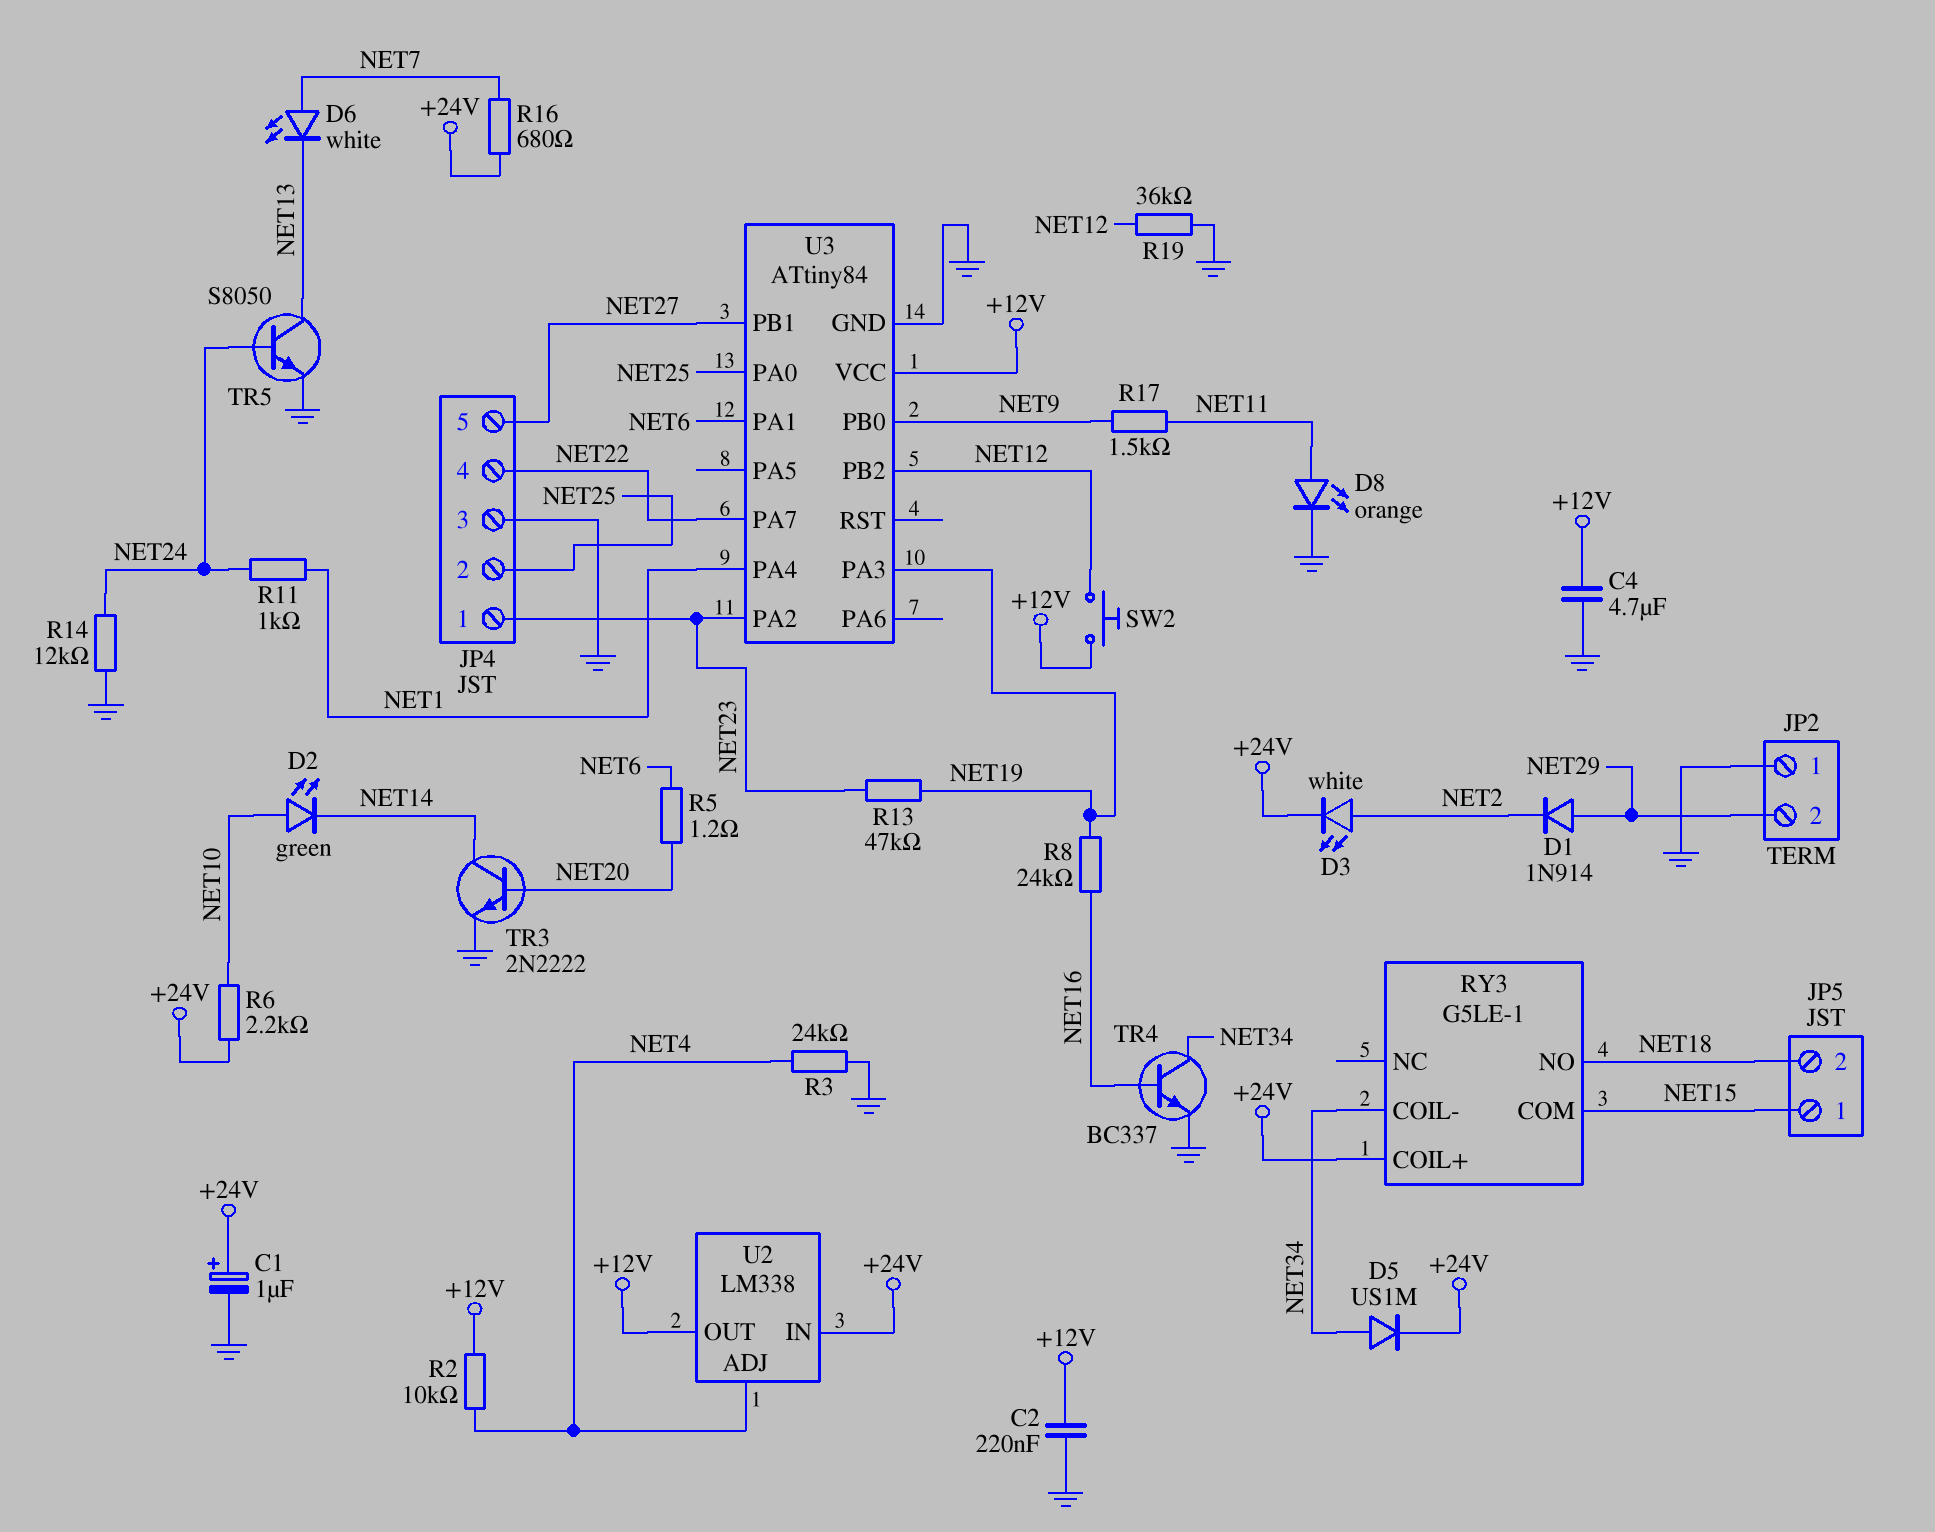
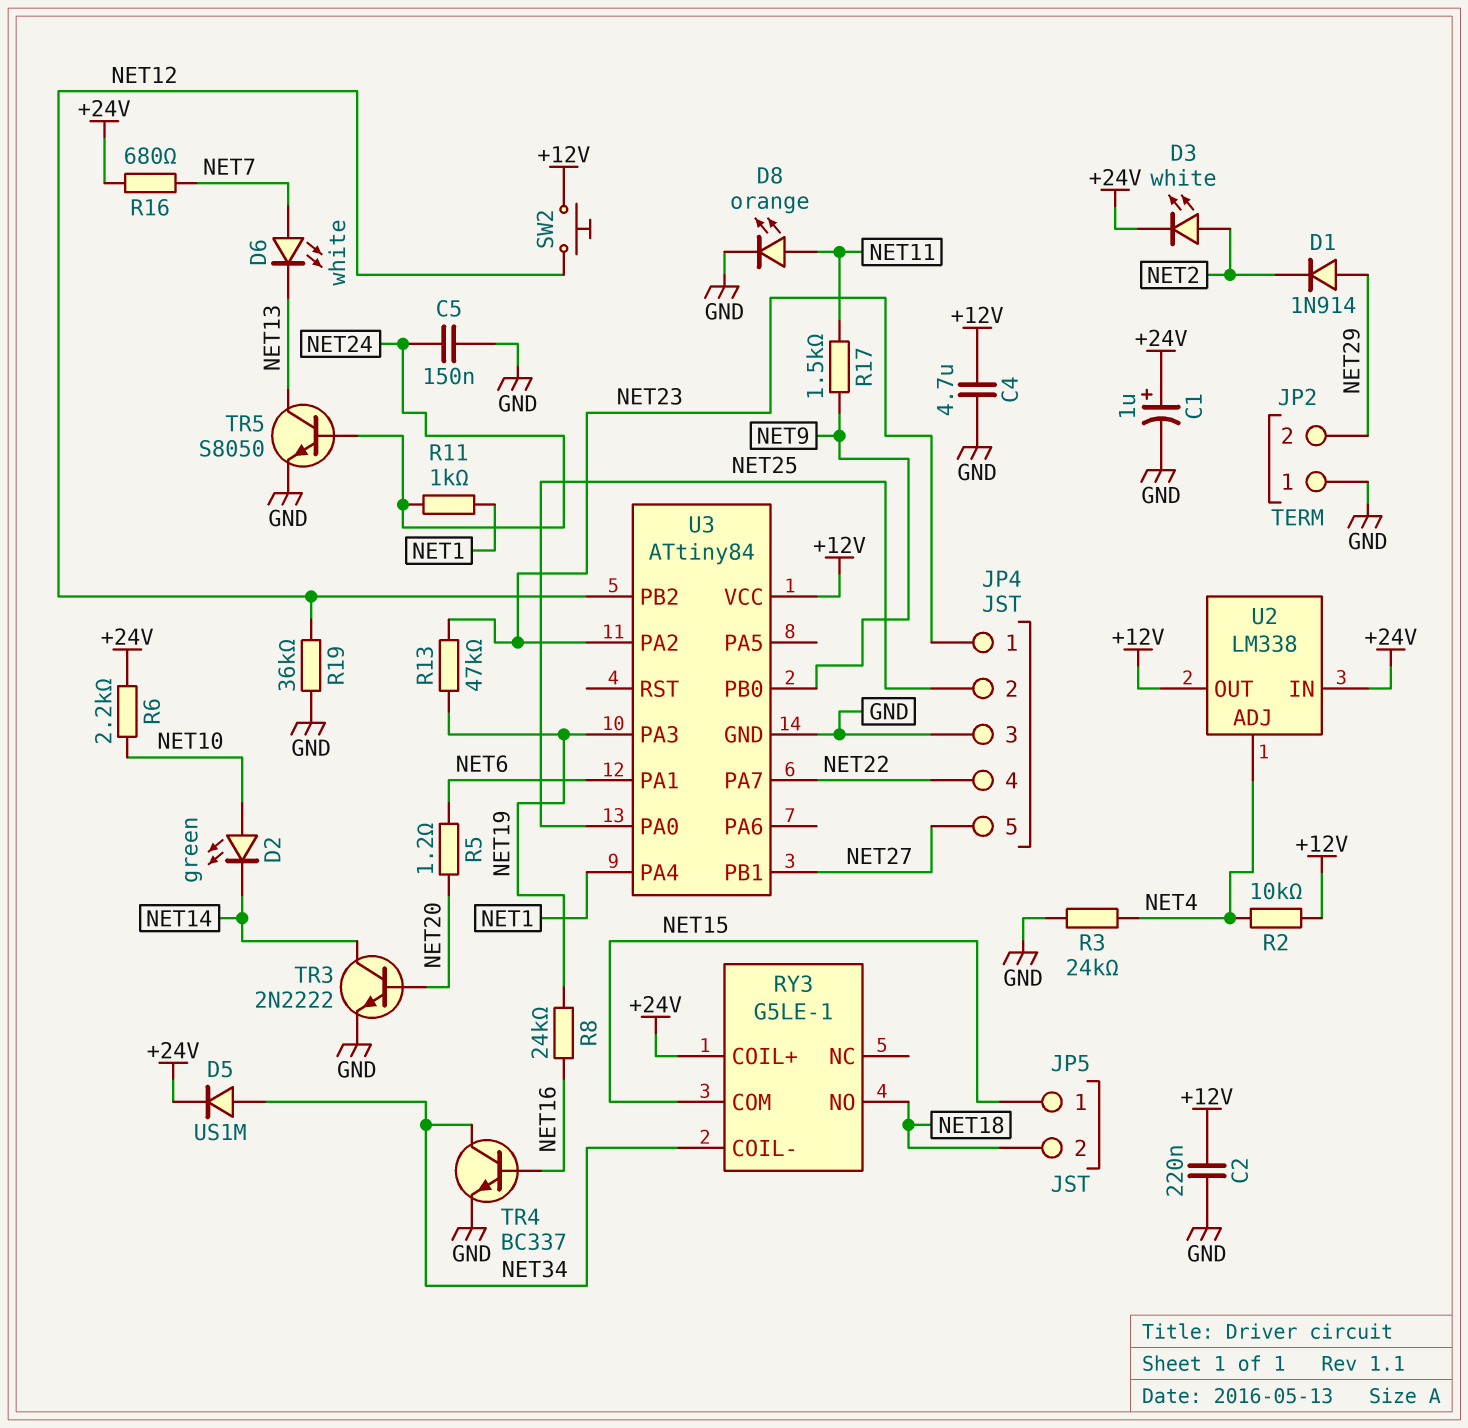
C5: none -> 150nF (GND, NET24)
R14: 12k (GND, NET24) -> none

